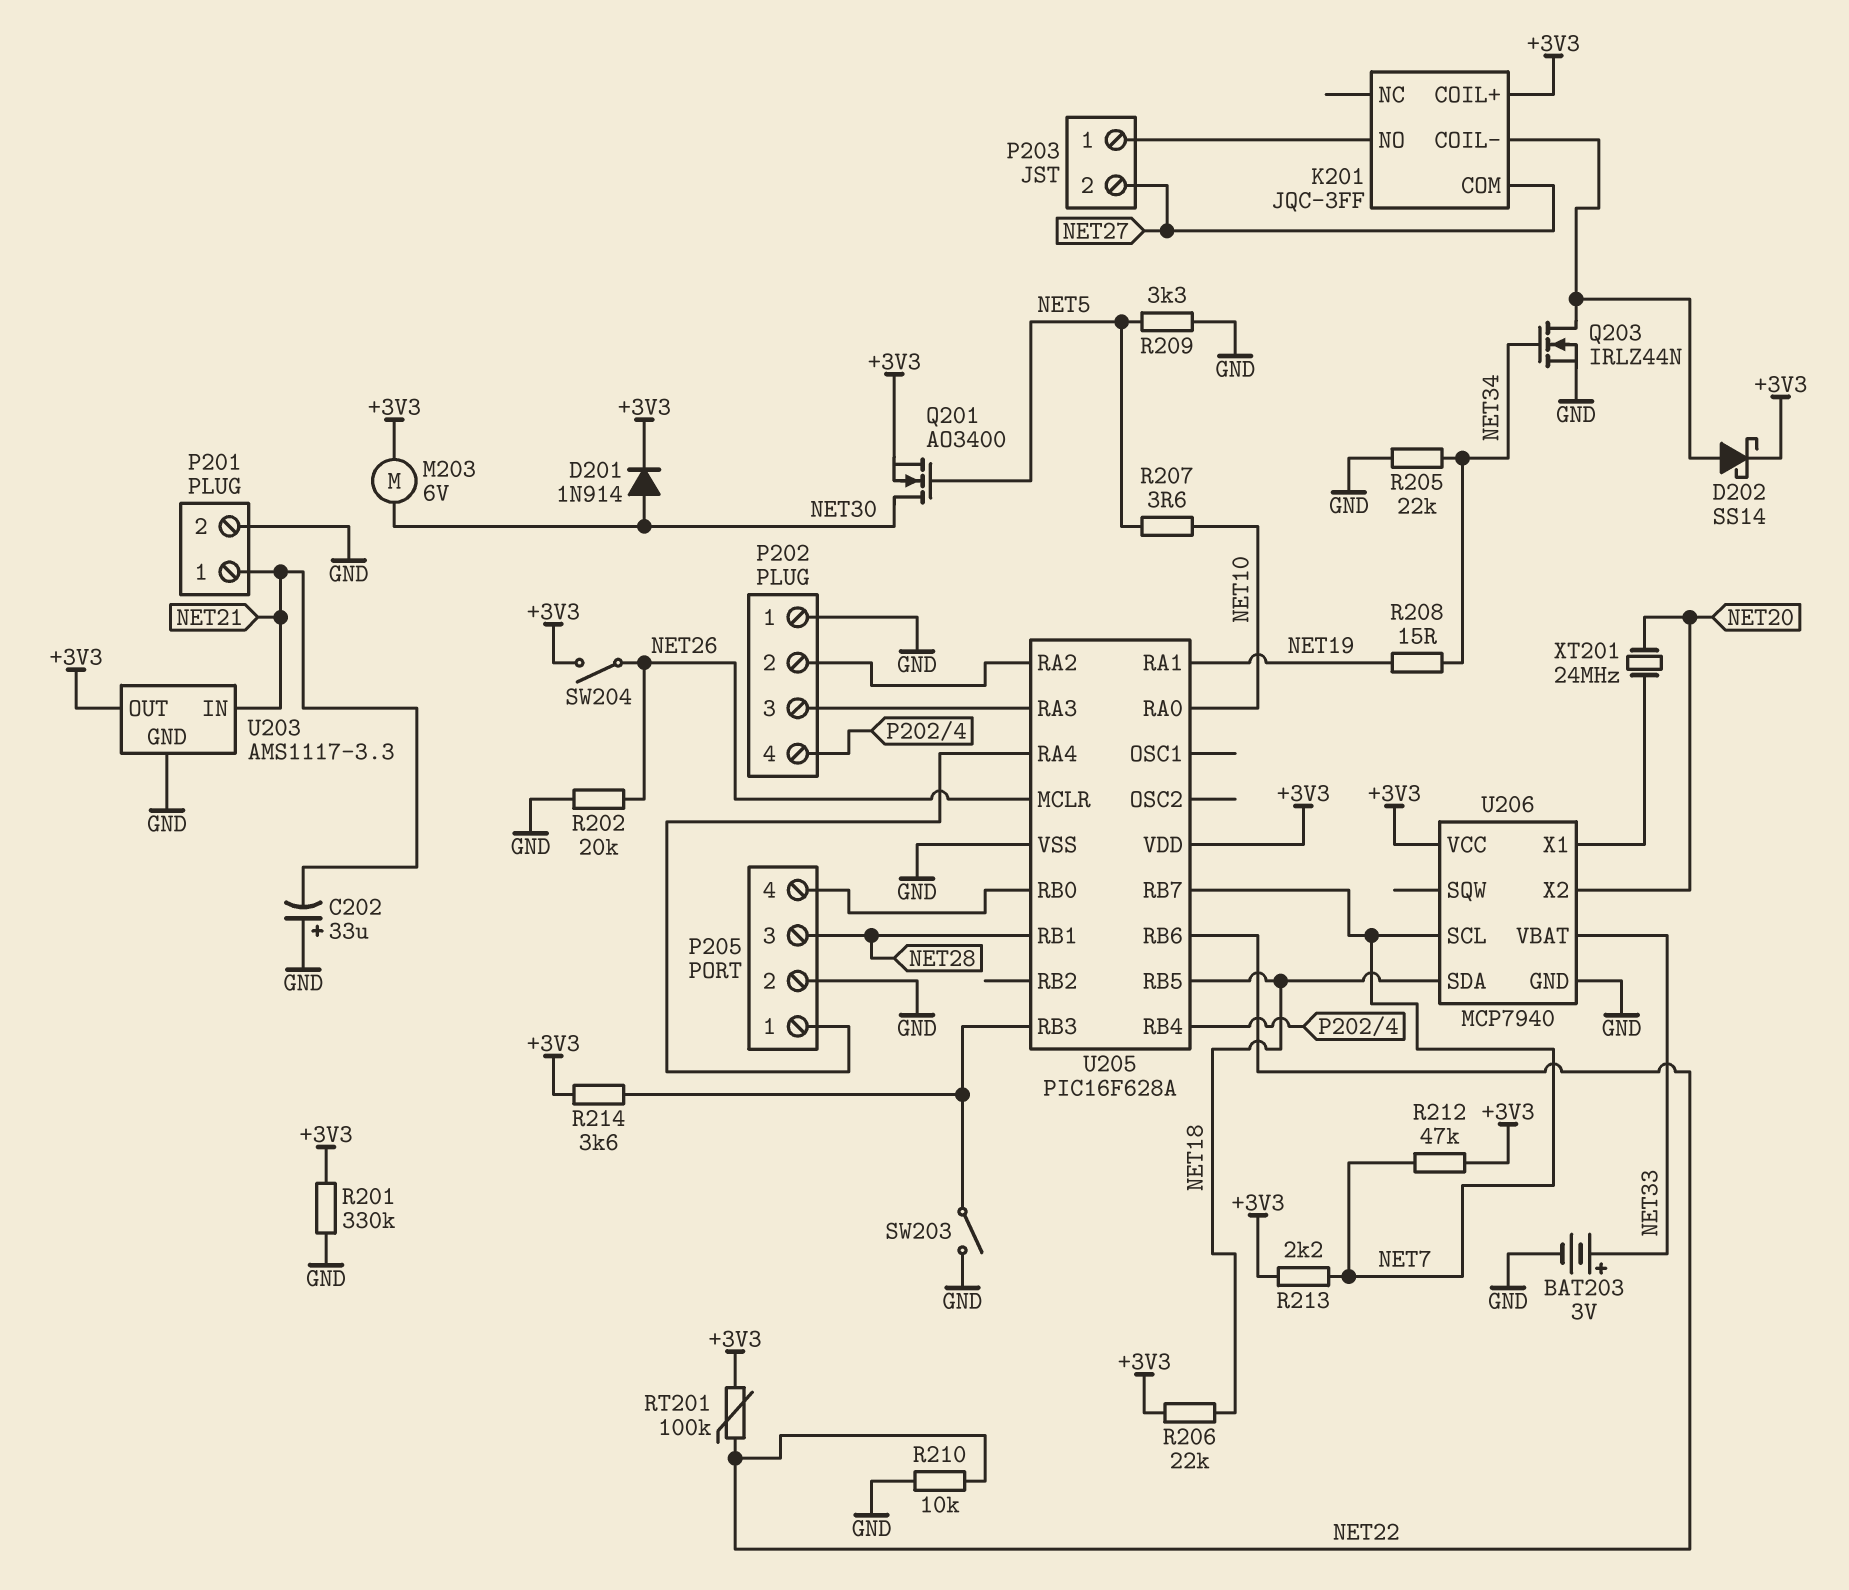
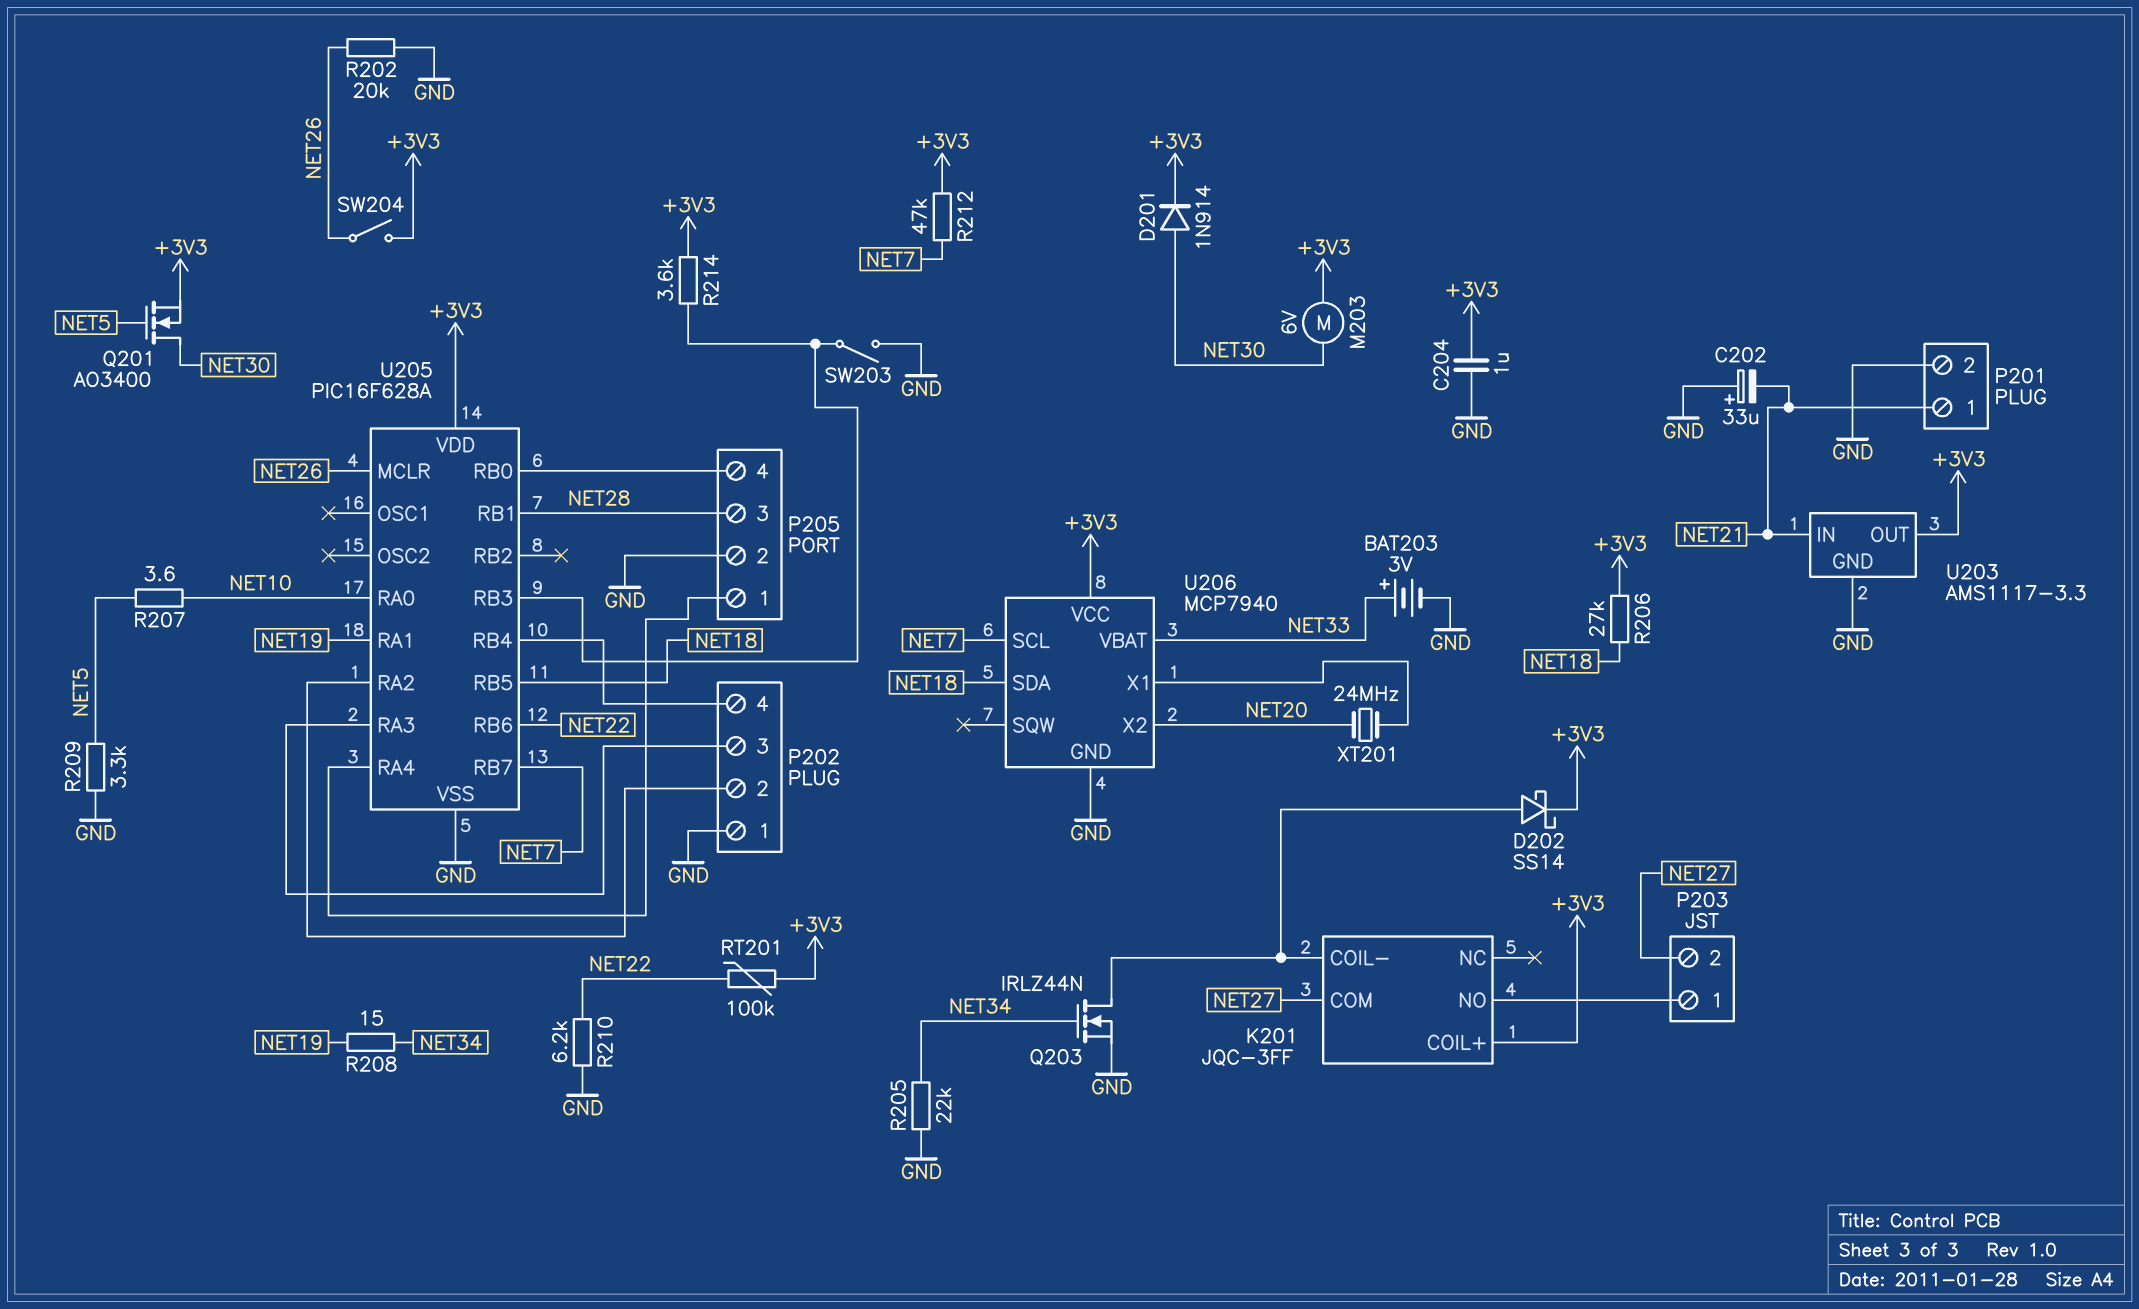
C204: none -> 1uF (+3V3, GND)
R201: 330k (+3V3, GND) -> none
R206: 22k (+3V3, NET18) -> 27k (+3V3, NET18)
R210: 10k (GND, NET22) -> 6.2k (GND, NET22)
R213: 2.2k (+3V3, NET7) -> none

